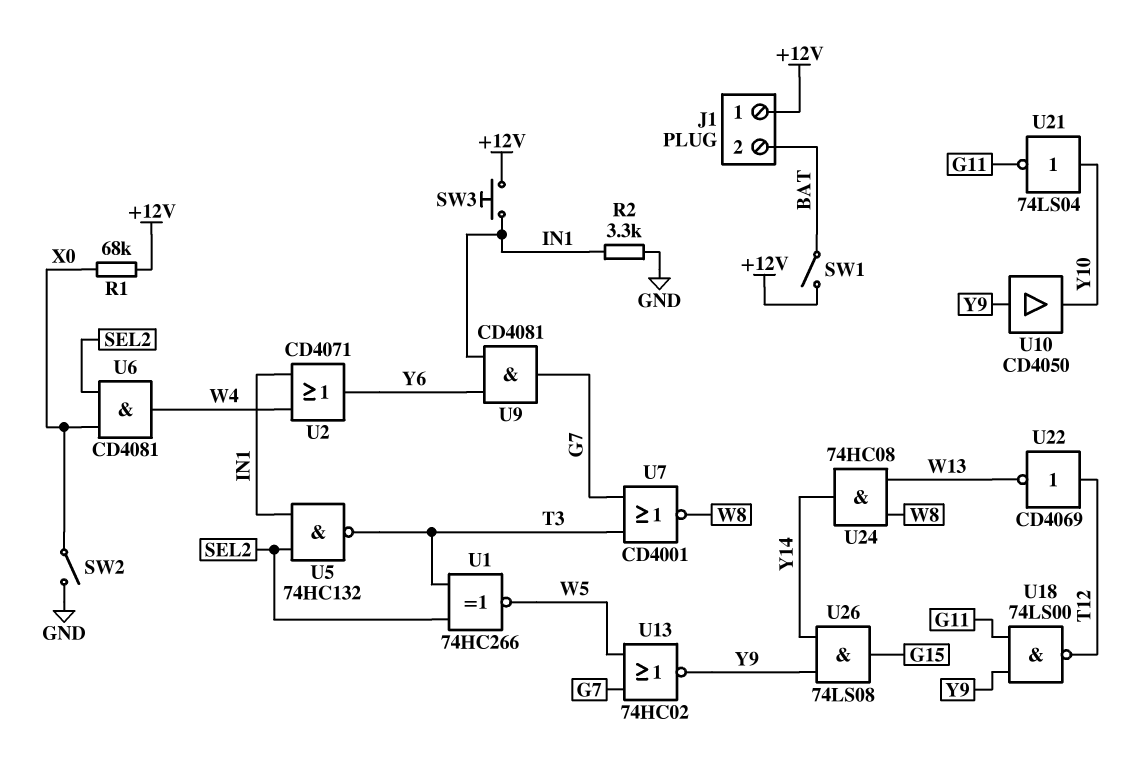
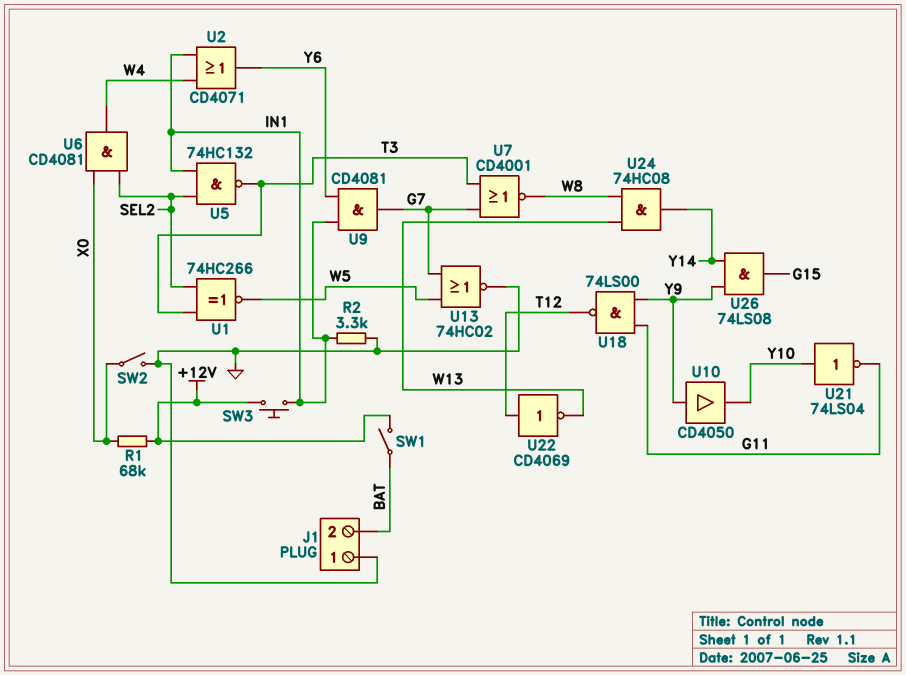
J1 pin 1: +12V -> GND
U13: NOR 74HC02 (in G7, in W5, out Y9) -> NOR 74HC02 (in G7, in W5, out GND)

